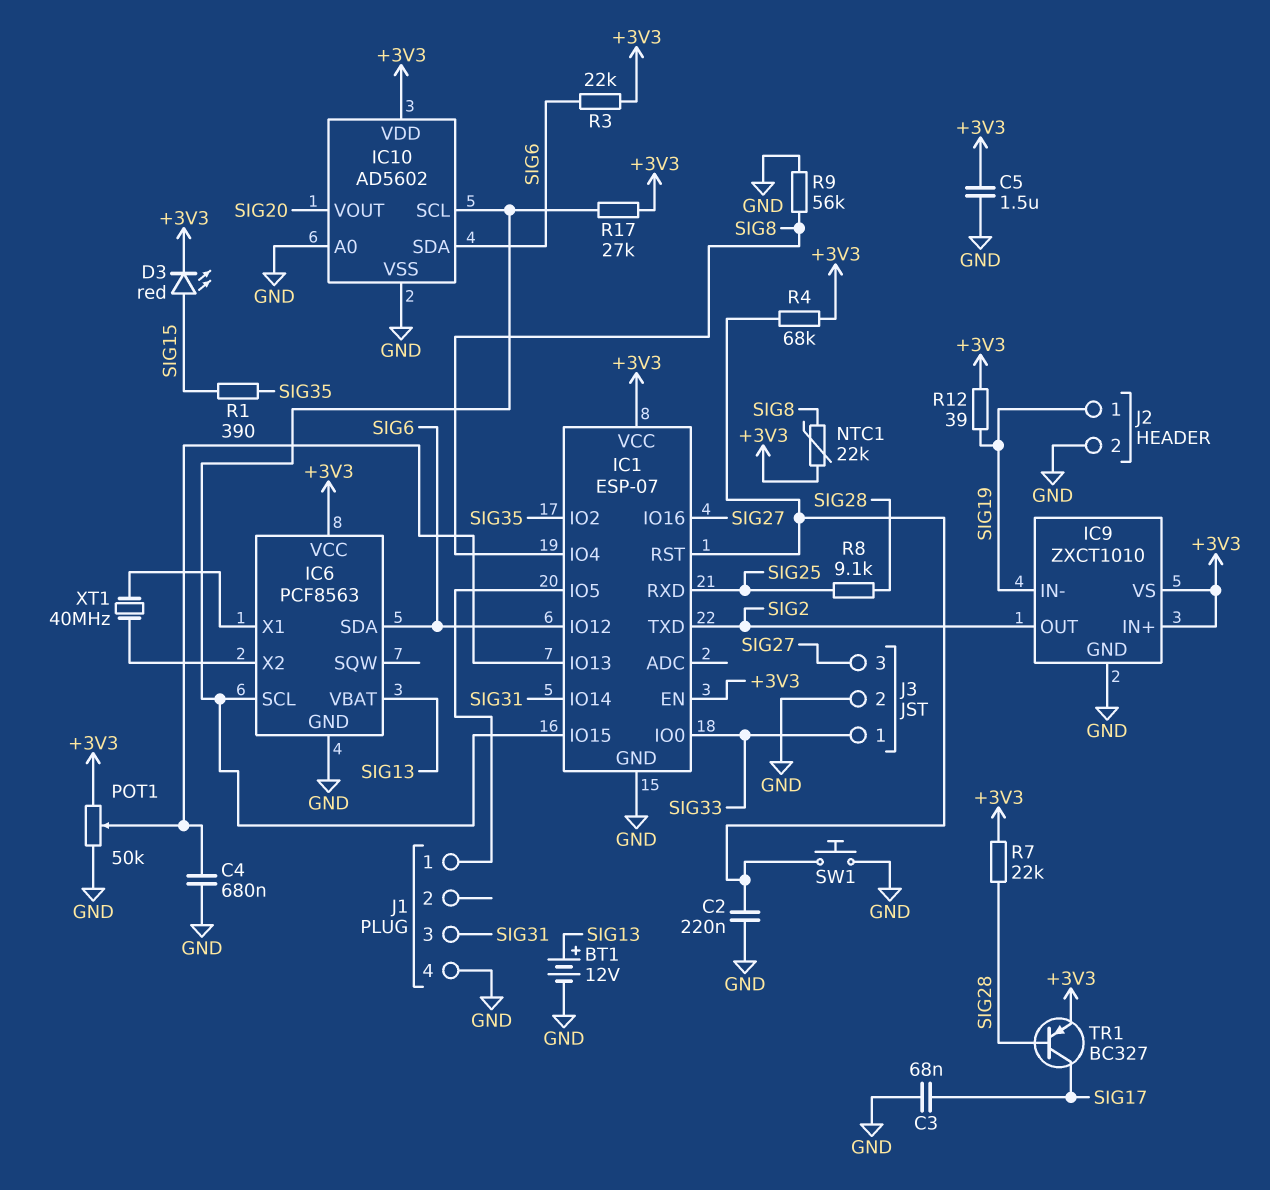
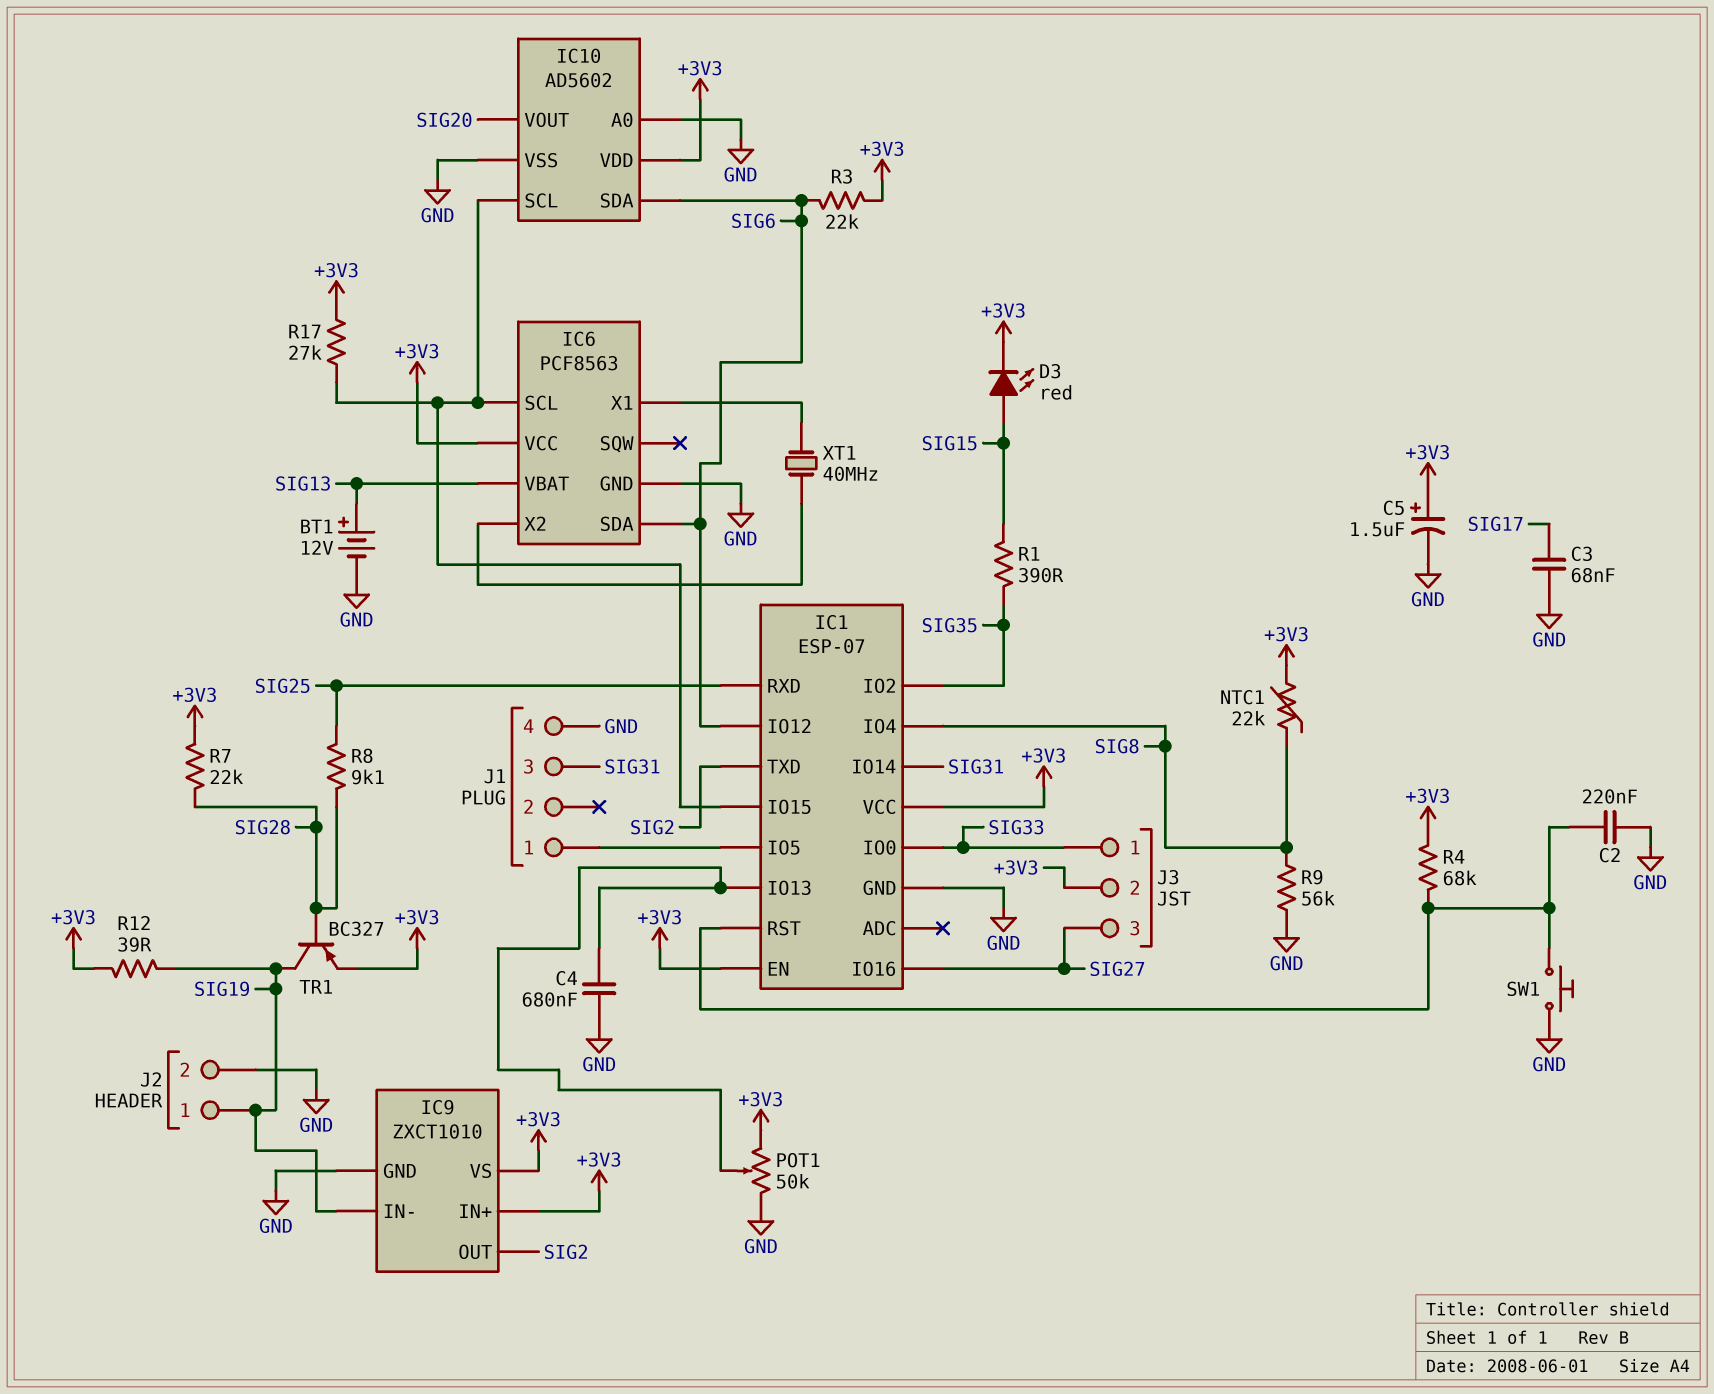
C5: 1.5uF (+3V3, GND) -> 1.5uF (plus +3V3, minus GND)
J3 pin 2: GND -> +3V3
TR1: PNP BC327 (B SIG28, C SIG17, E +3V3) -> PNP BC327 (B SIG28, C SIG19, E +3V3)

